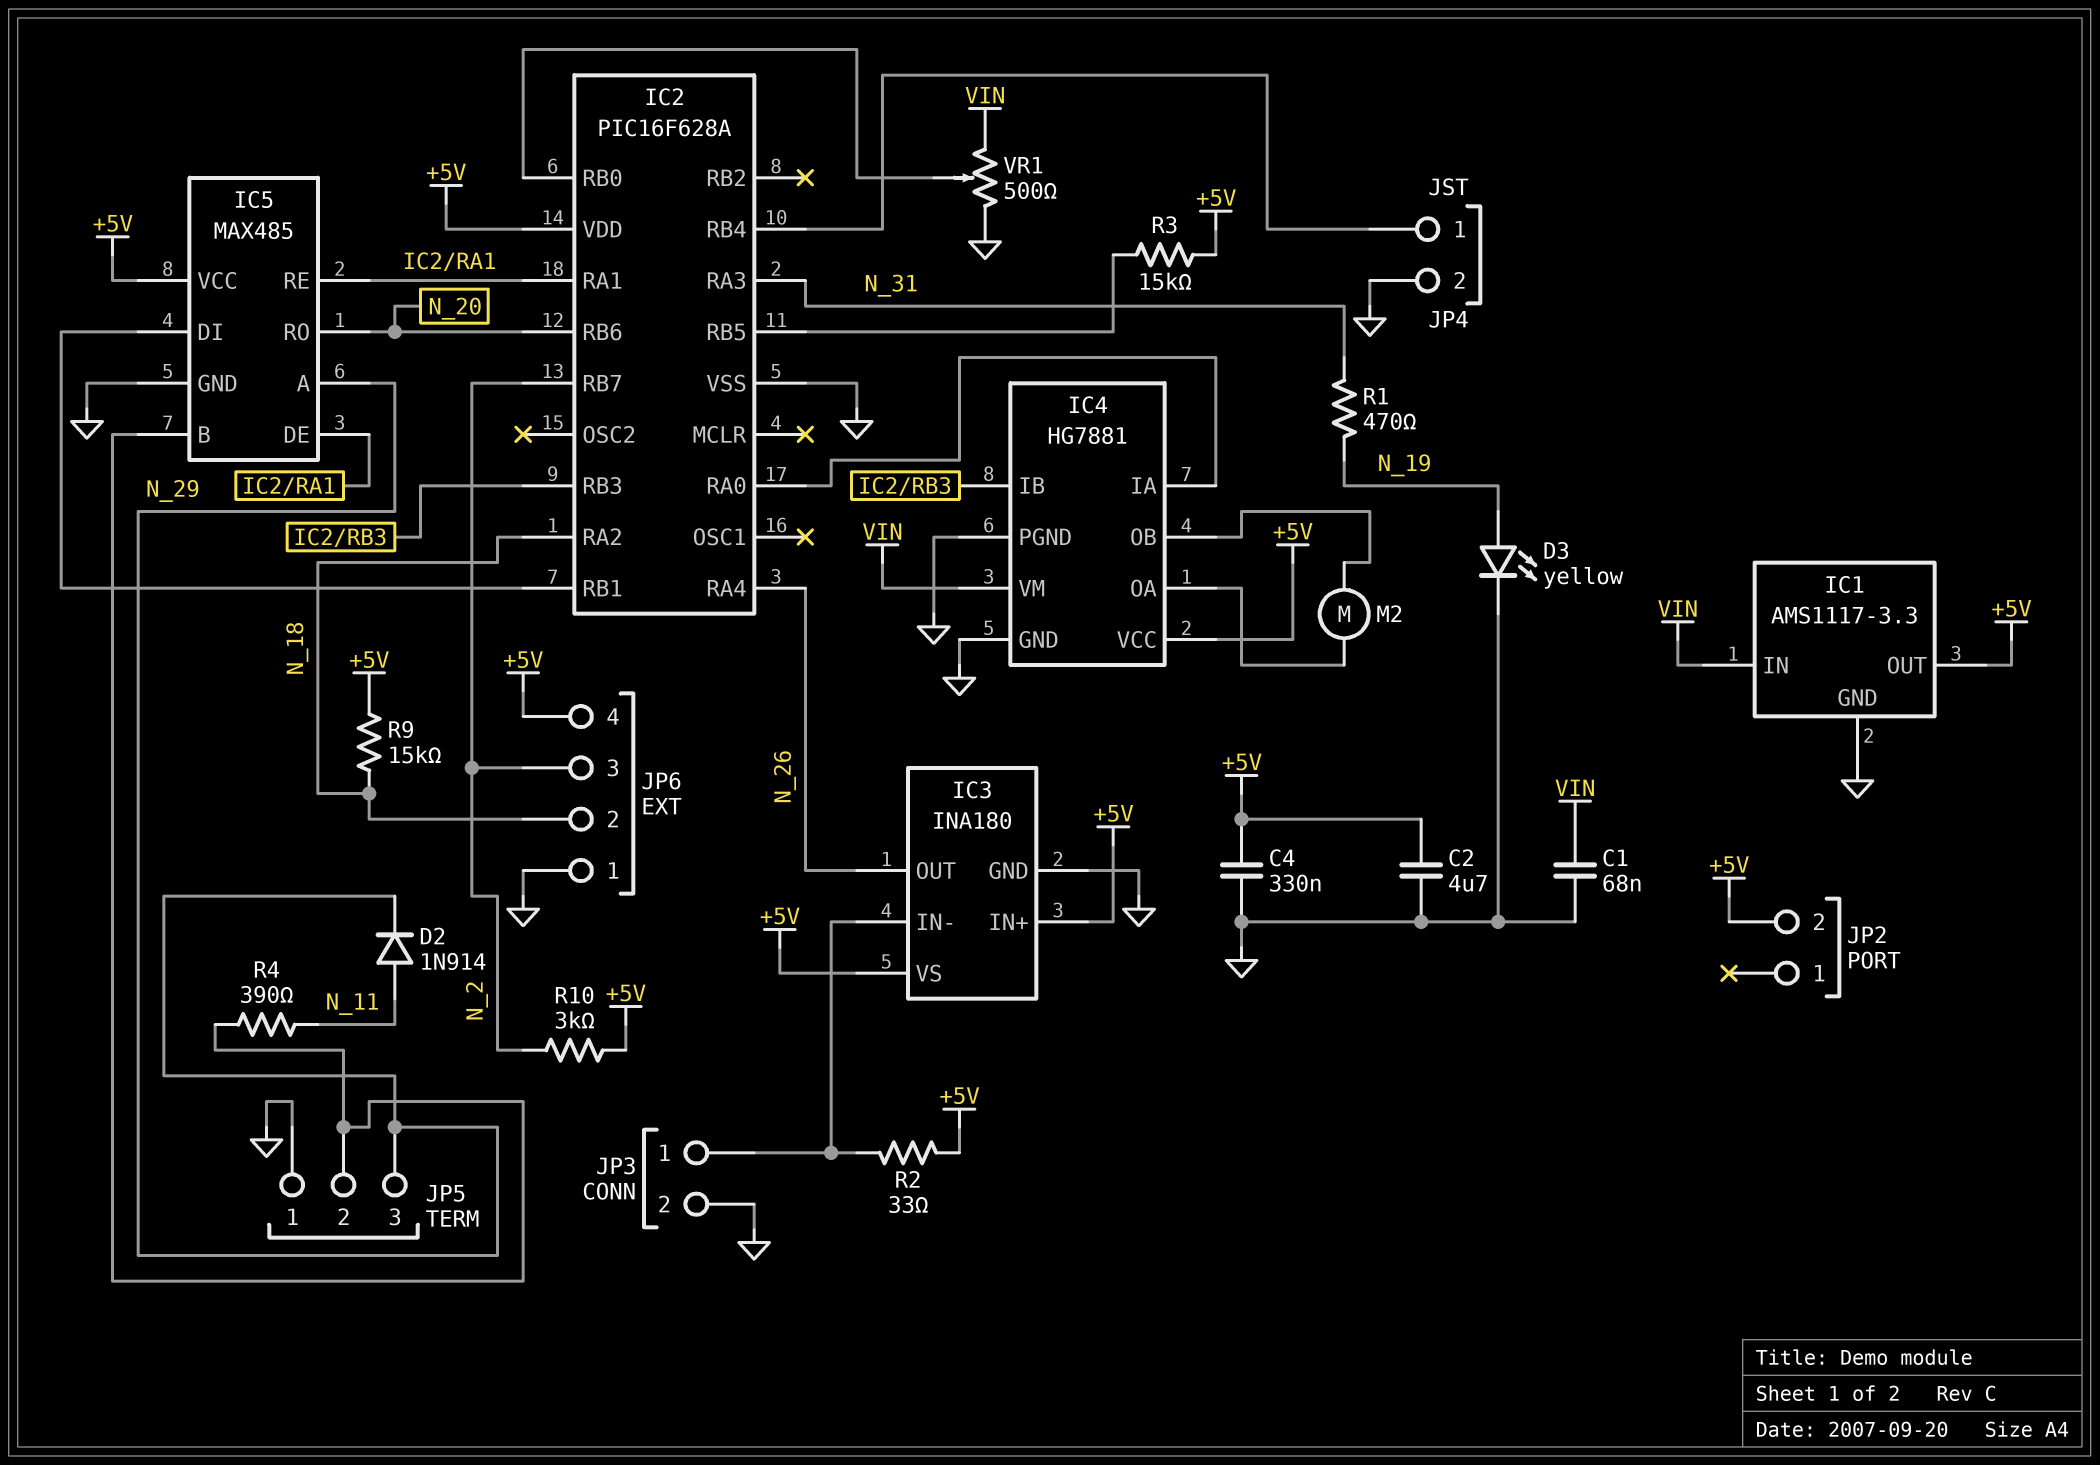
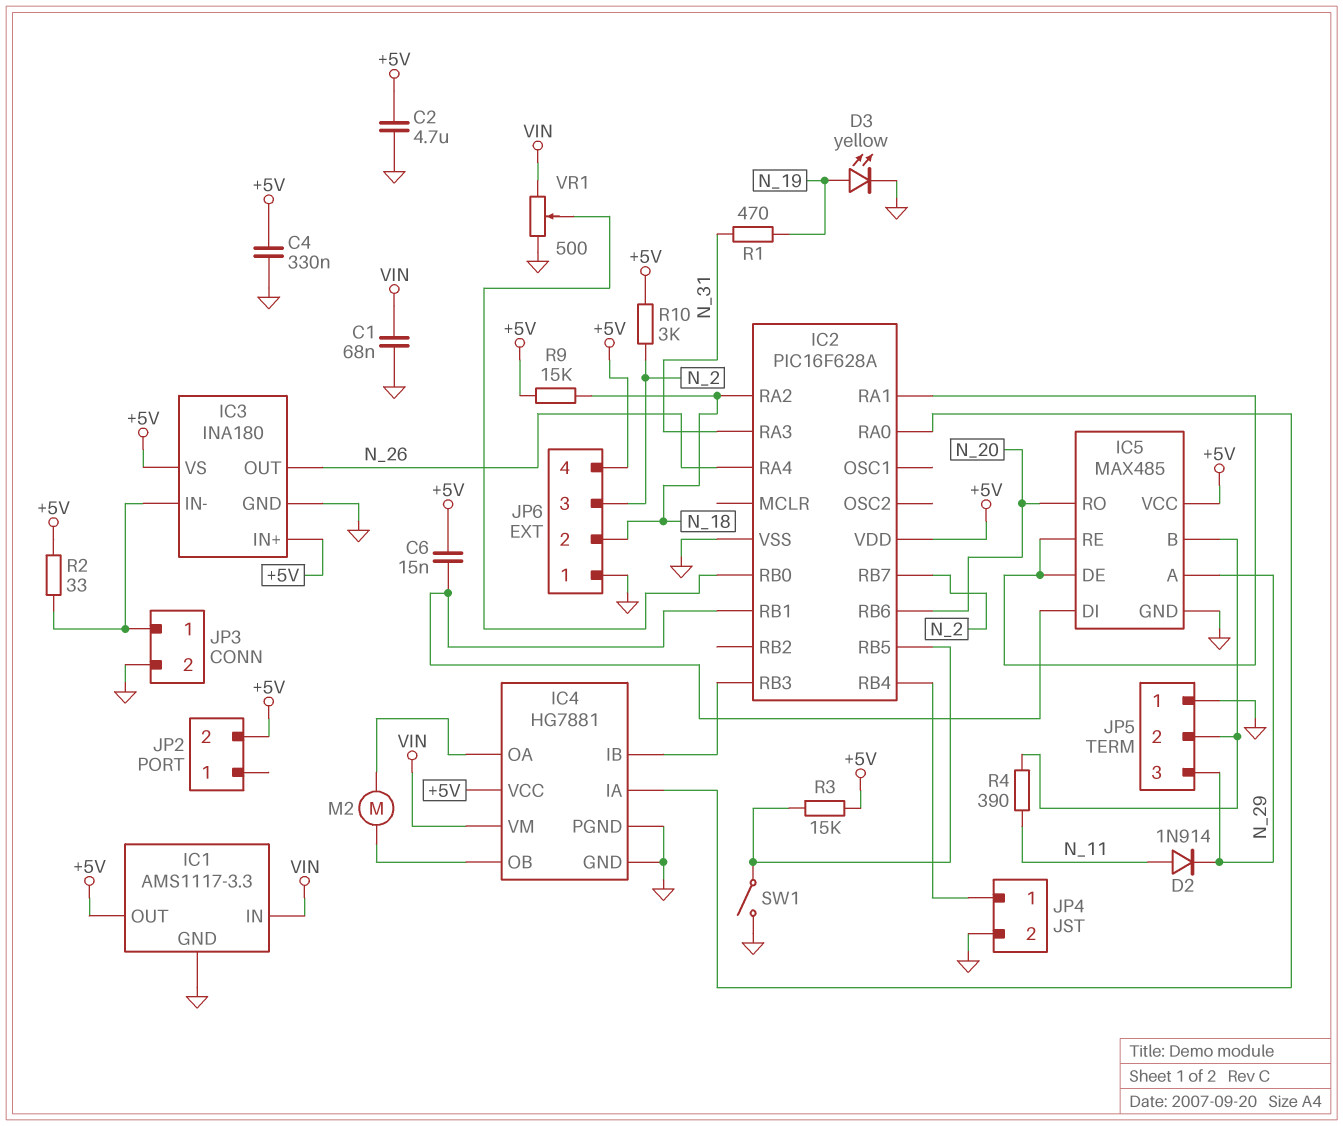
C6: none -> 15nF (+5V, IC2/RB1)
SW1: none -> switch (GND, IC2/RB5)

